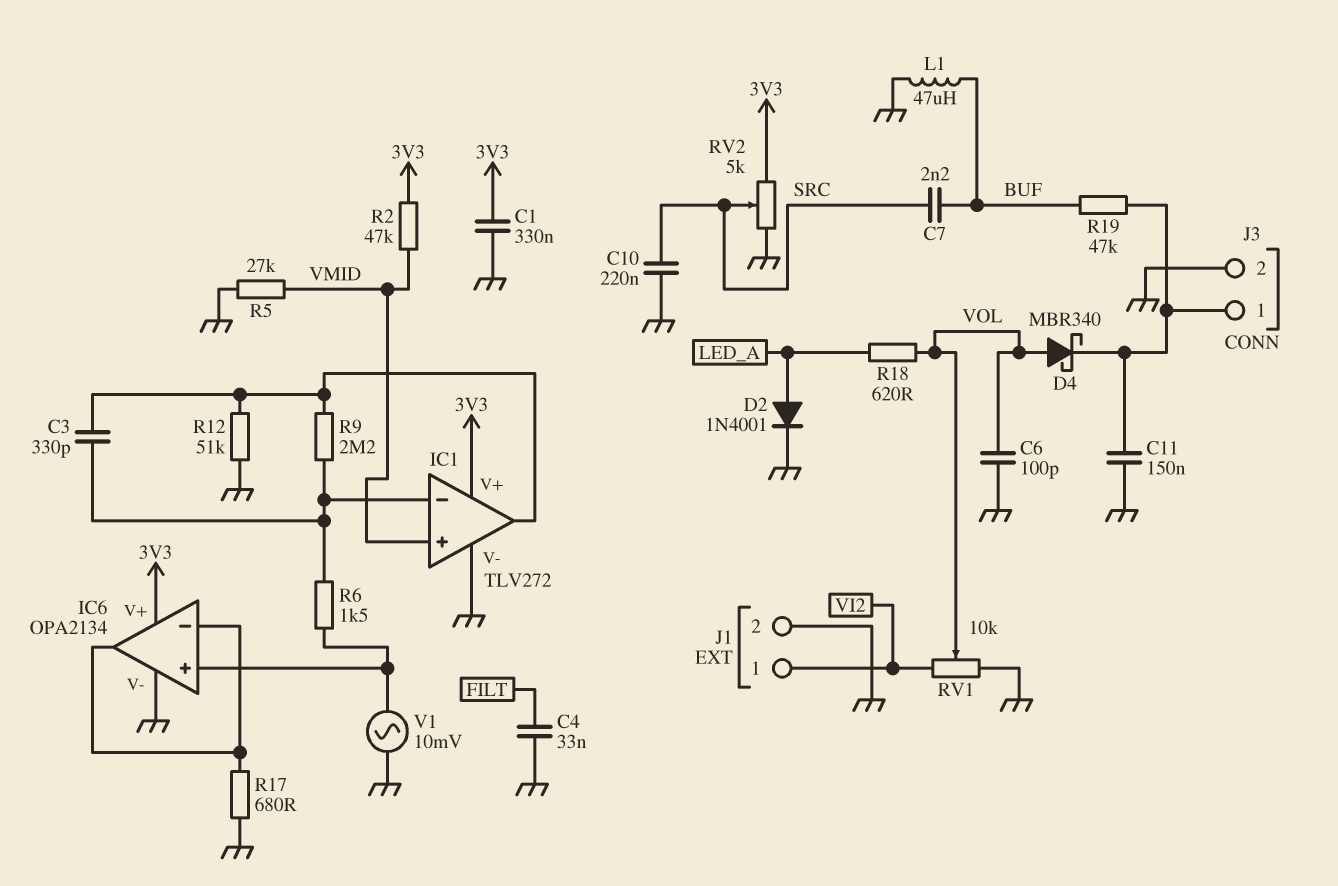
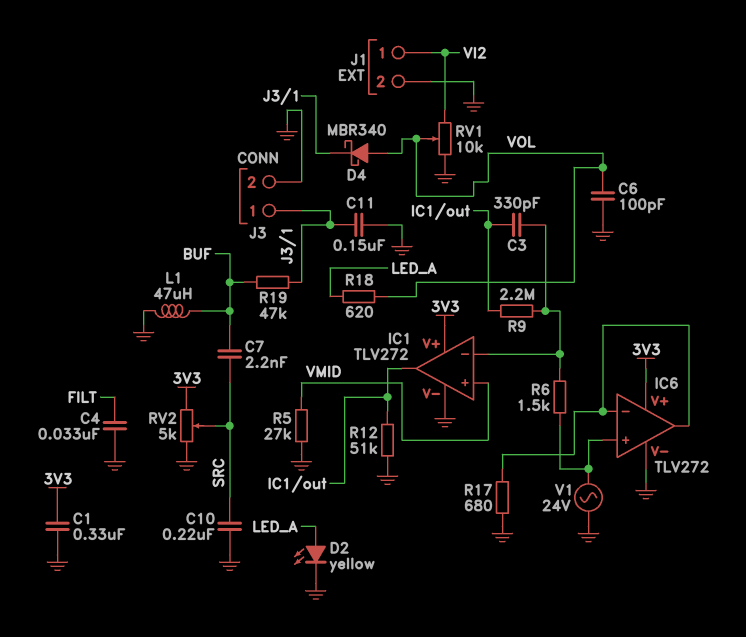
D2: diode 1N4001 (A LED_A, K GND) -> LED yellow (A LED_A, K GND)
IC6: OPA2134 -> TLV272
R2: 47k (3V3, VMID) -> none
V1: AC 10mV (GND, IC6/in+) -> AC 24V (GND, IC6/in+)

